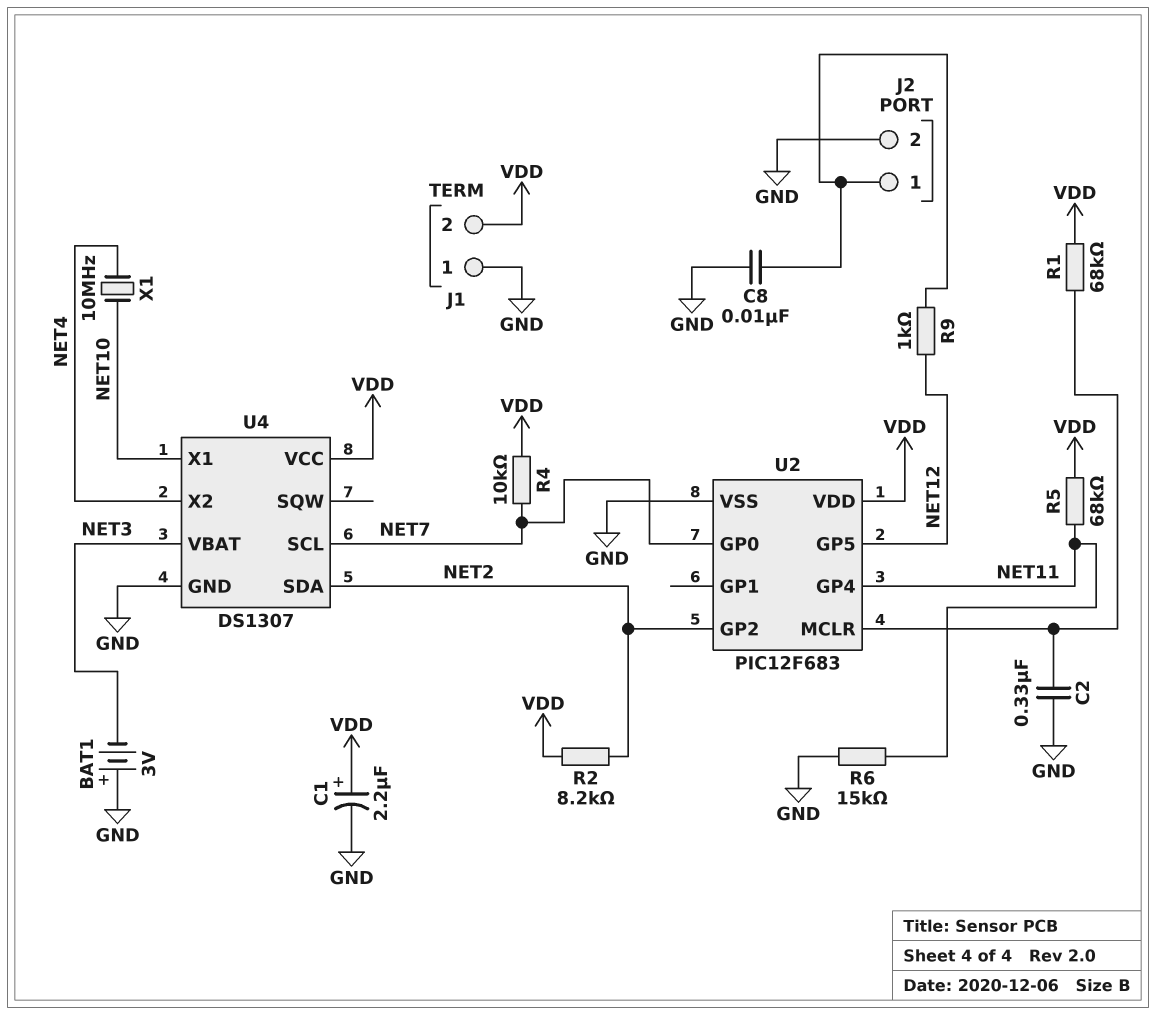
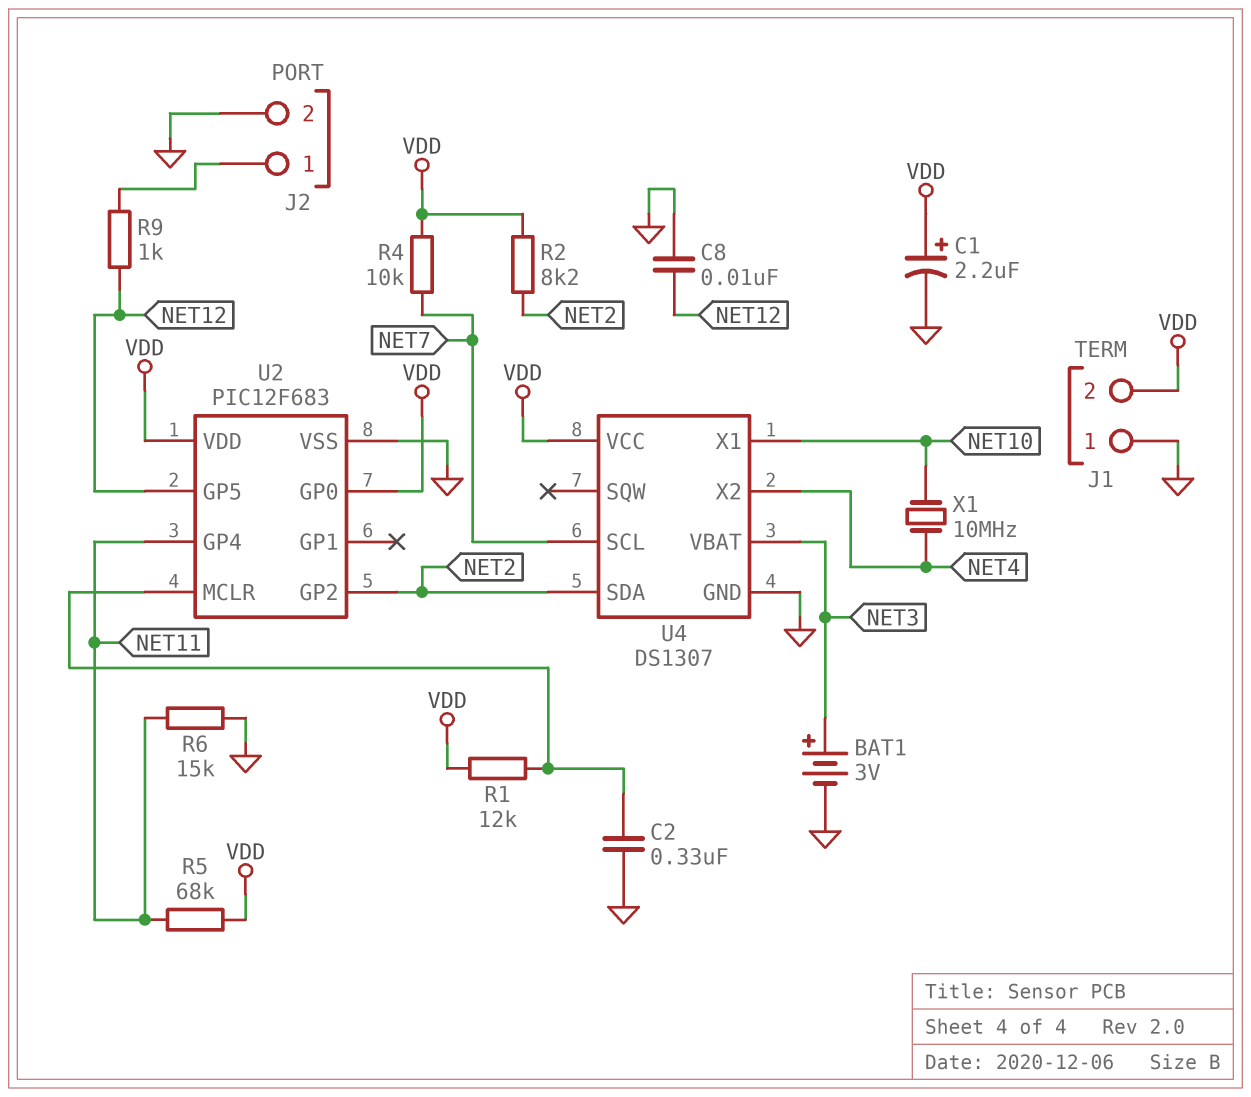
BAT1: 3V (plus GND, minus NET3) -> 3V (plus NET3, minus GND)
C8: 10nF (GND, J2/1) -> 10nF (GND, NET12)
R1: 68k (U2/MCLR, VDD) -> 12k (U2/MCLR, VDD)
U2 pin GP0: NET7 -> VDD

